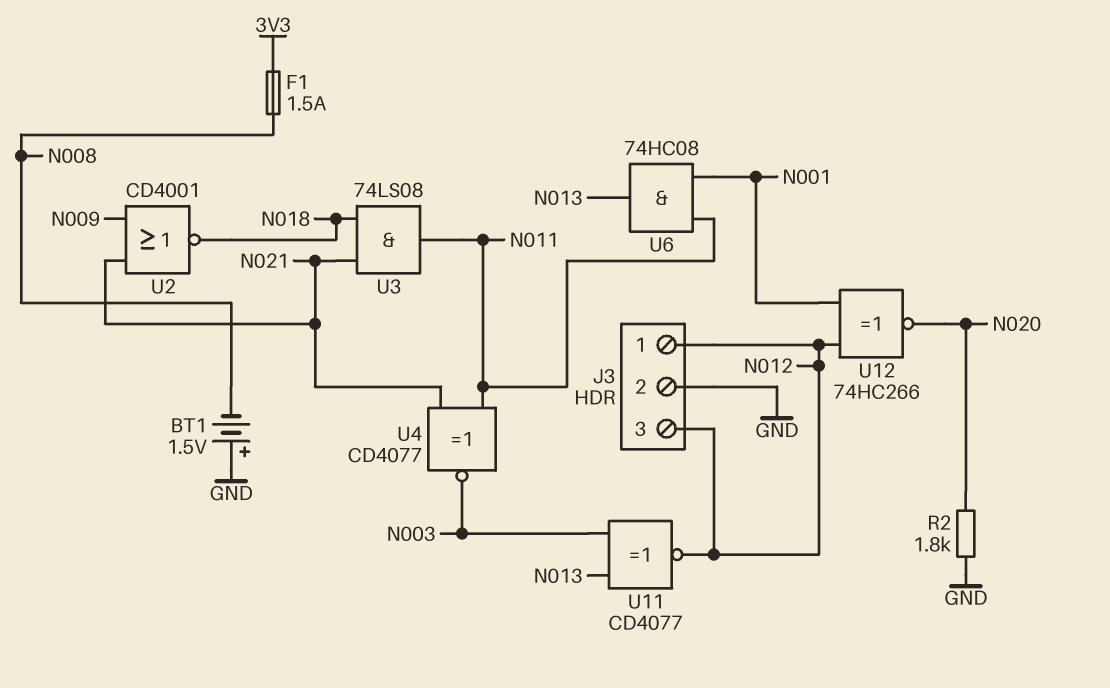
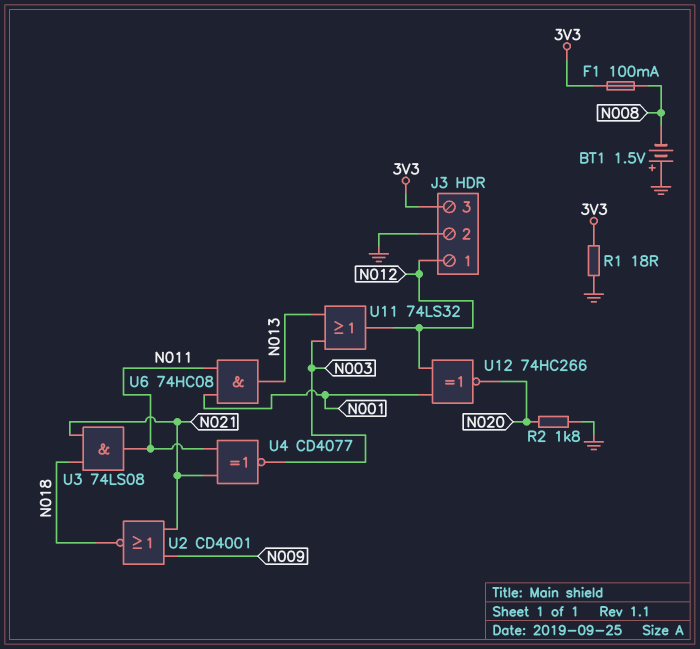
F1: 1.5A (3V3, N008) -> 100mA (3V3, N008)
J3 pin 3: N012 -> 3V3
R1: none -> 18 (3V3, GND)
U11: XNOR CD4077 (in N003, in N013, out N012) -> OR 74LS32 (in N003, in N013, out N012)

